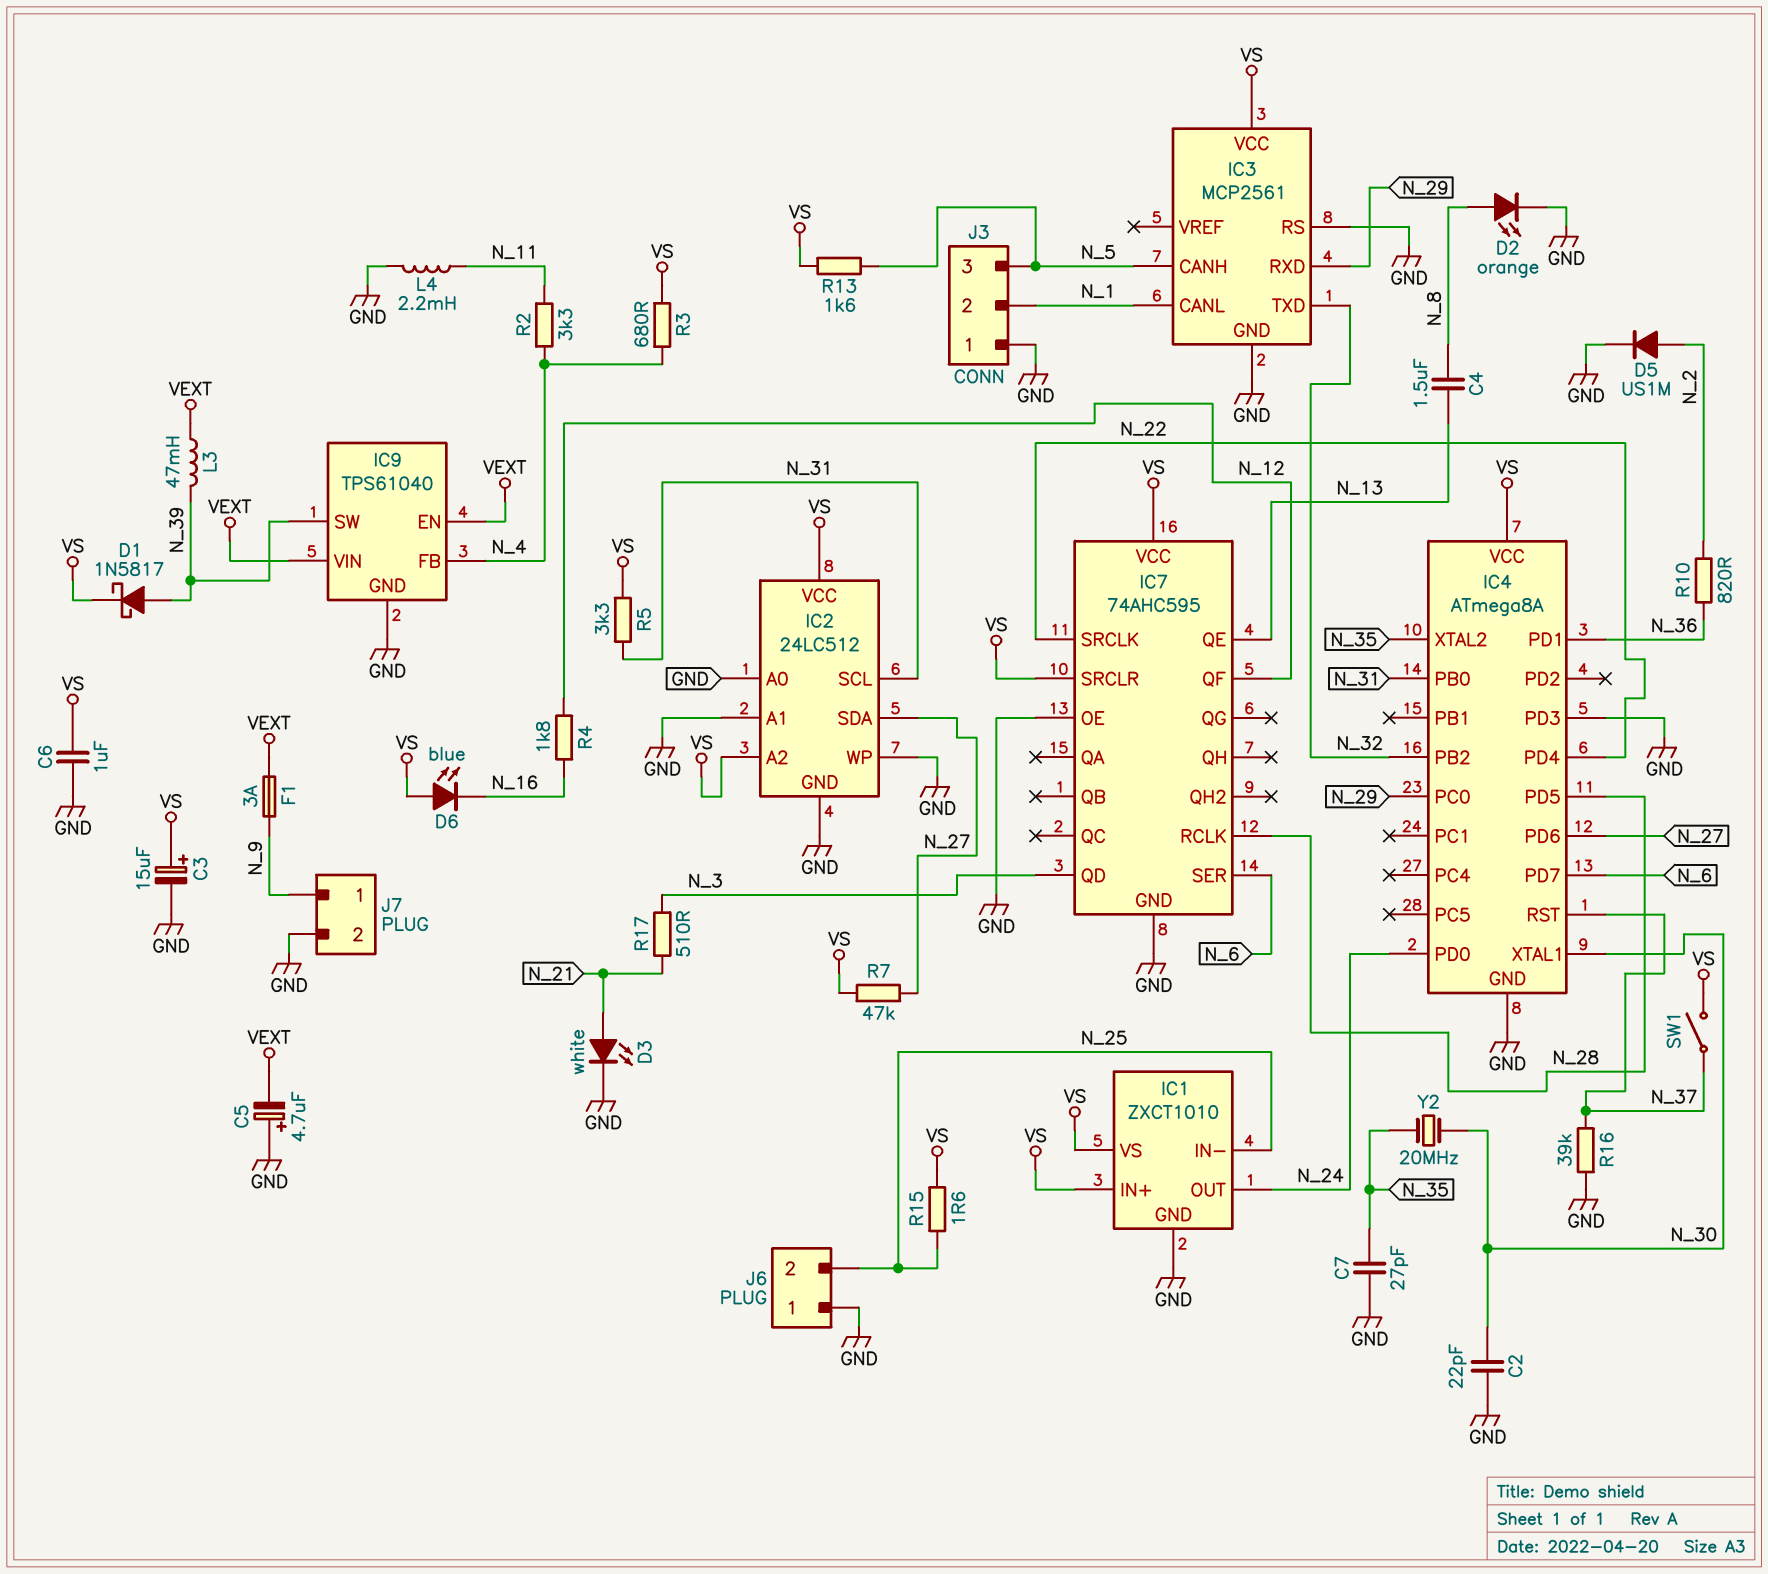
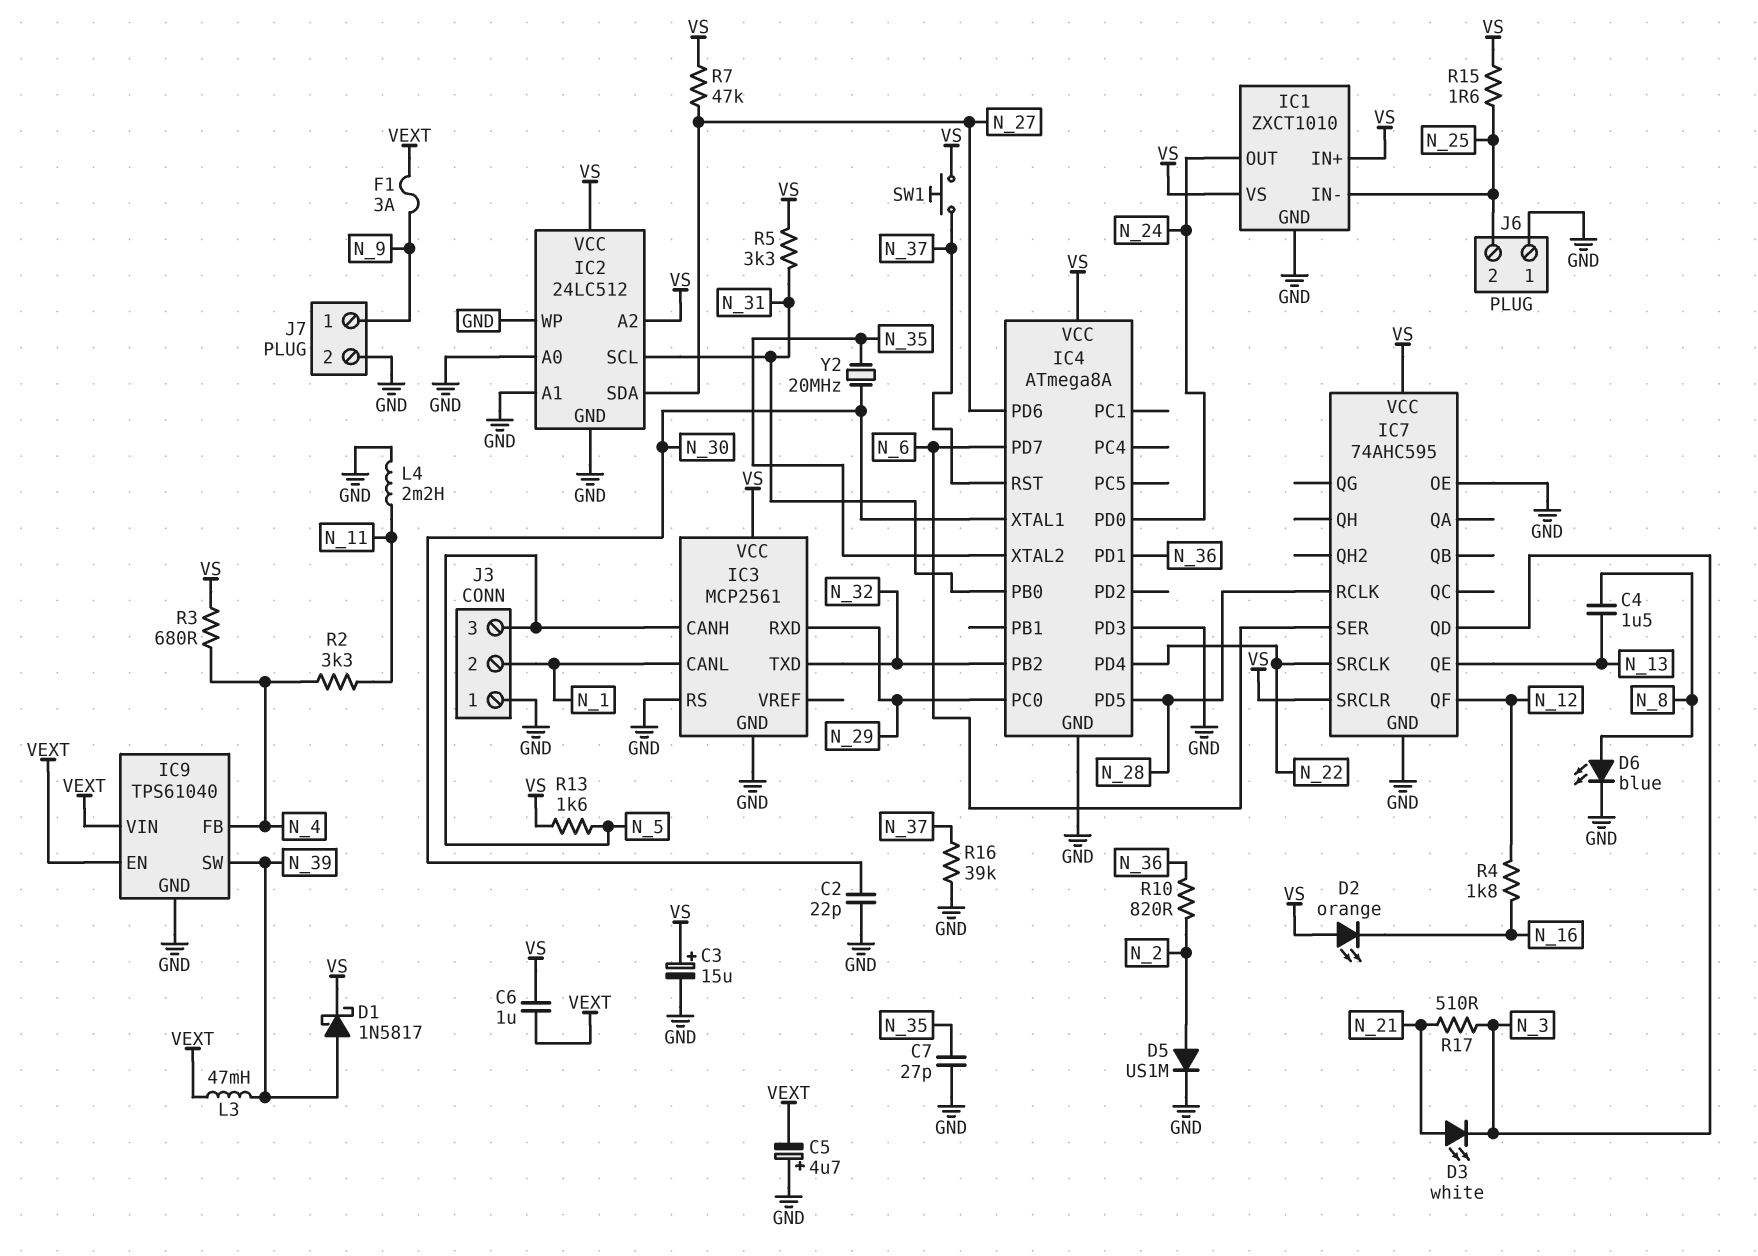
C6: 1uF (GND, VS) -> 1uF (VEXT, VS)
D2: LED orange (A N_8, K GND) -> LED orange (A VS, K N_16)
D3: LED white (A N_21, K GND) -> LED white (A N_21, K N_3)
D6: LED blue (A VS, K N_16) -> LED blue (A N_8, K GND)
SW1: switch (N_37, VS) -> button (N_37, VS)

